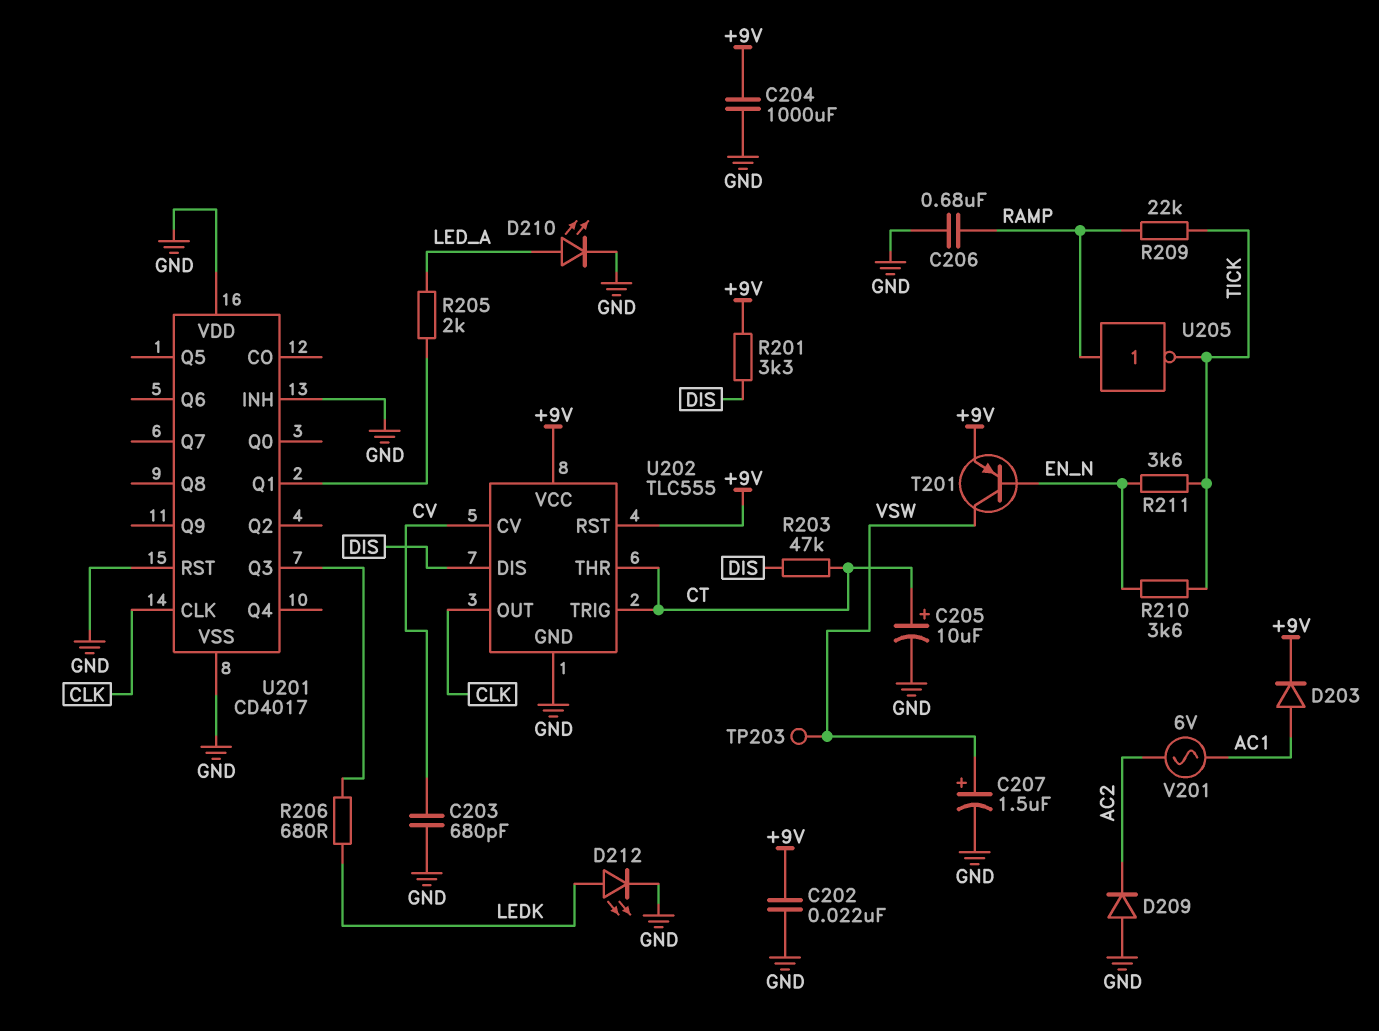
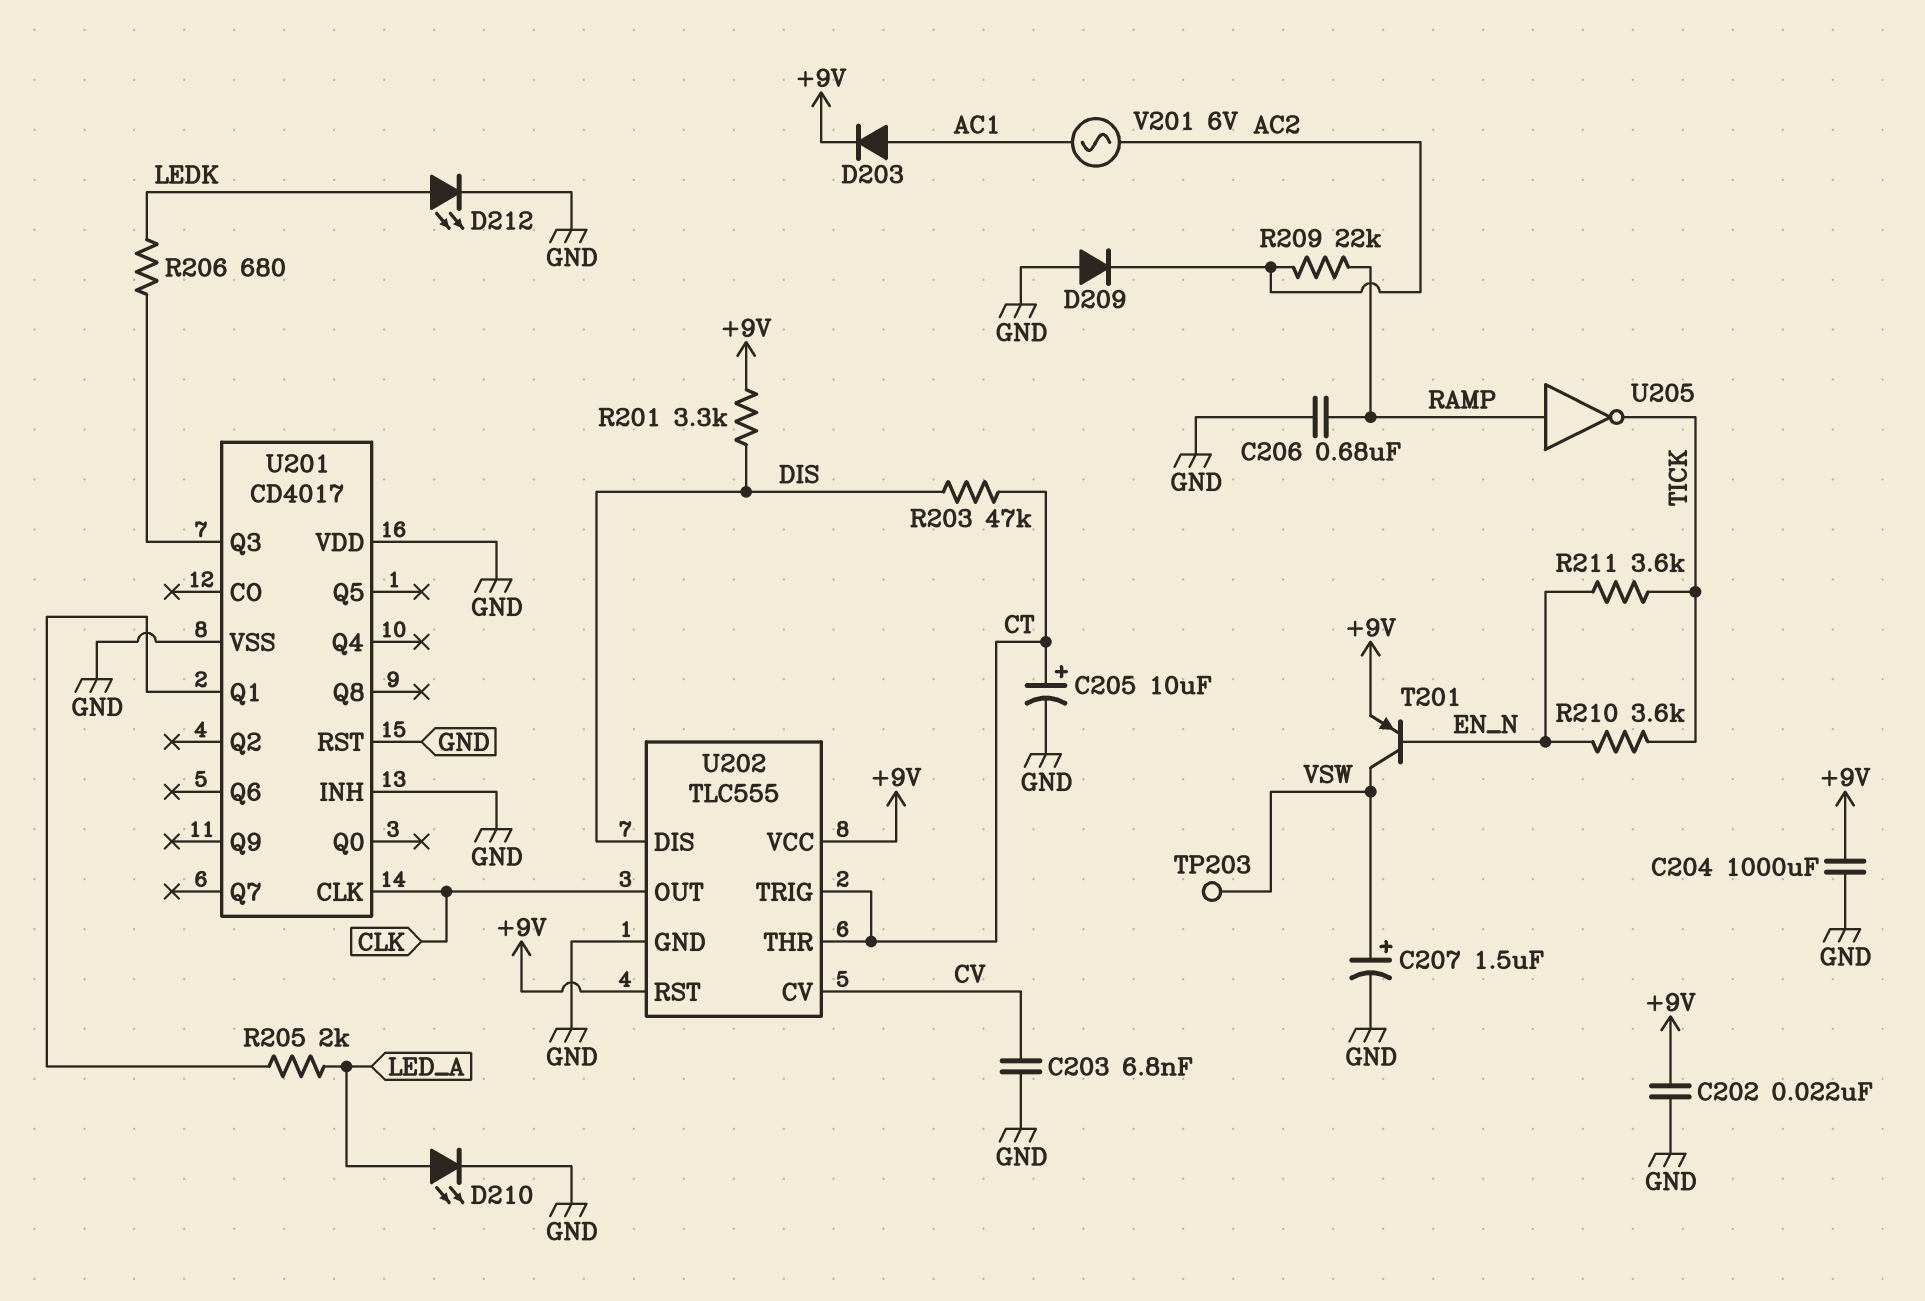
C203: 680pF (CV, GND) -> 6.8nF (CV, GND)
R209: 22k (RAMP, TICK) -> 22k (AC2, RAMP)

